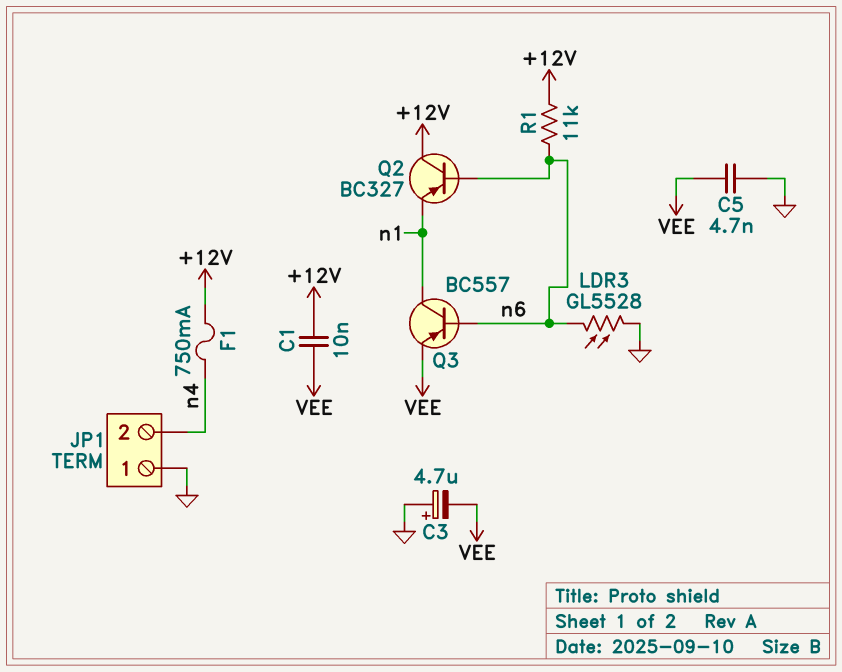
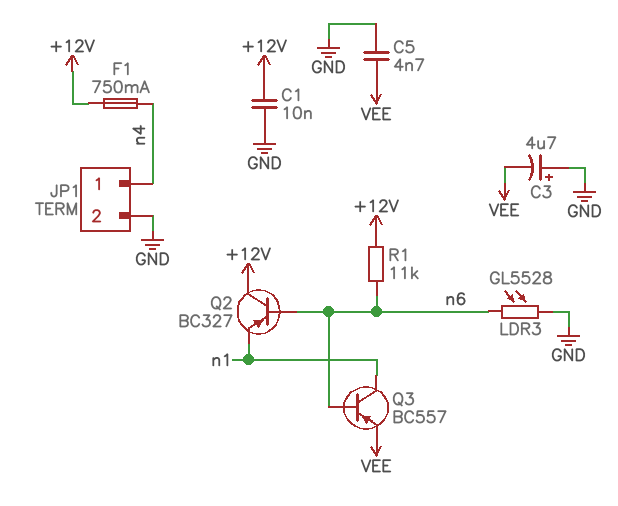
C1: 10nF (+12V, VEE) -> 10nF (+12V, GND)
JP1 pin 1: GND -> n4
JP1 pin 2: n4 -> GND

